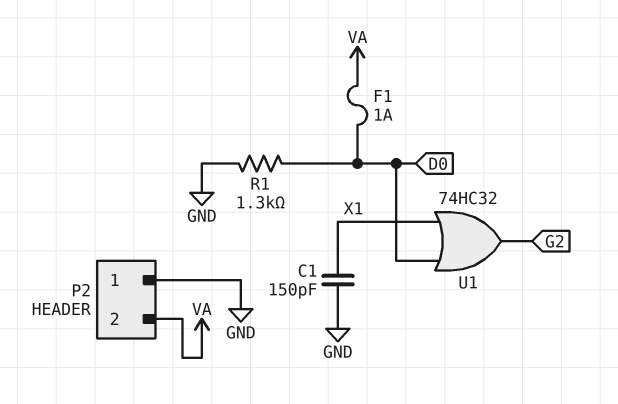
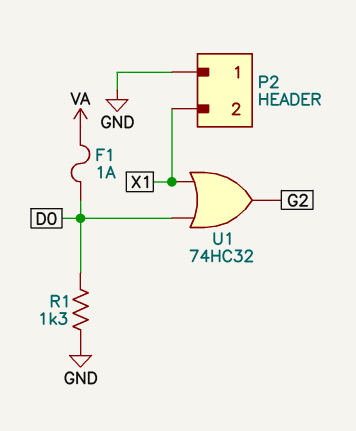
C1: 150pF (GND, X1) -> none
P2 pin 2: VA -> X1

